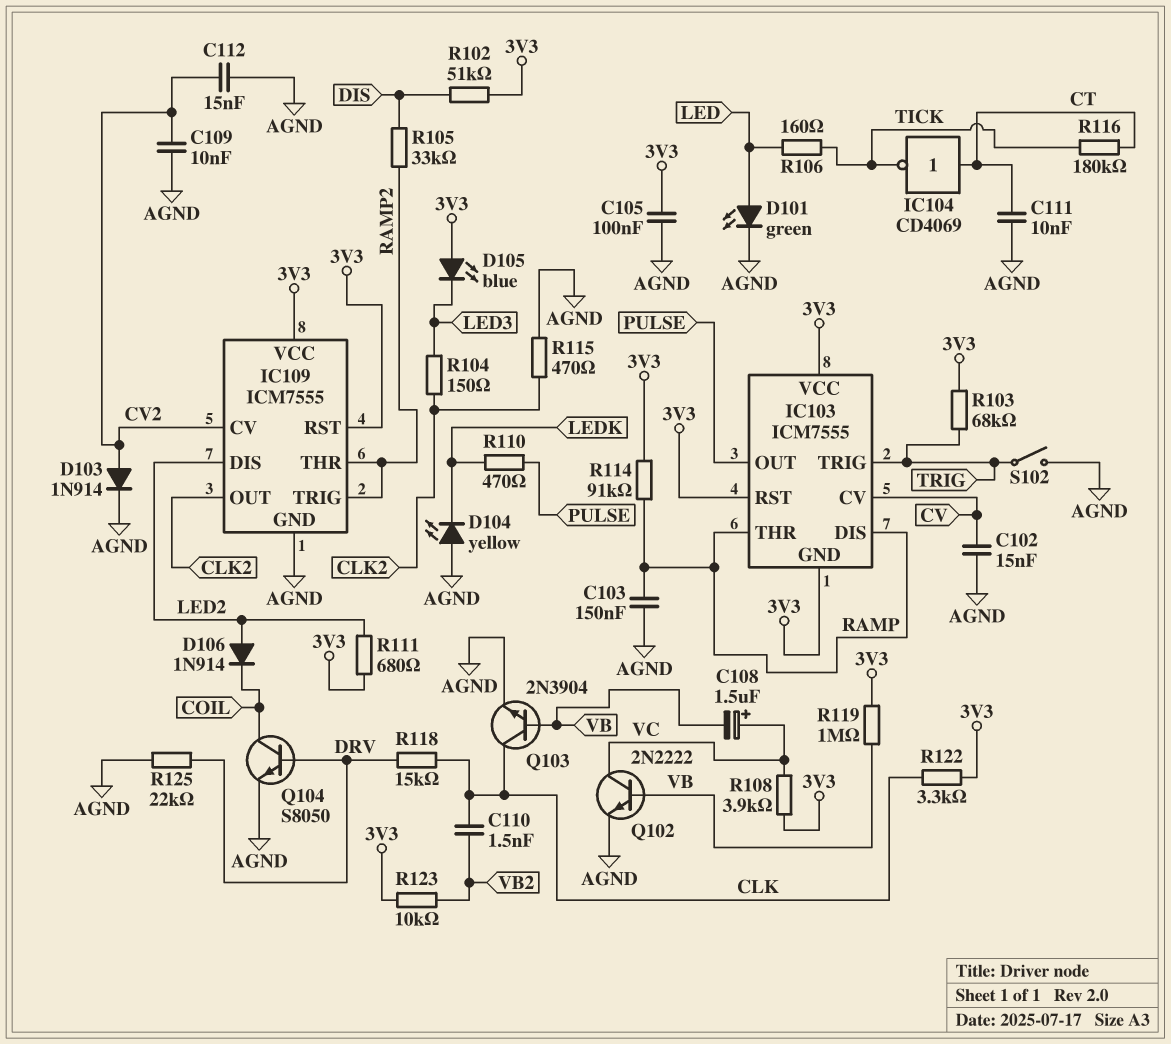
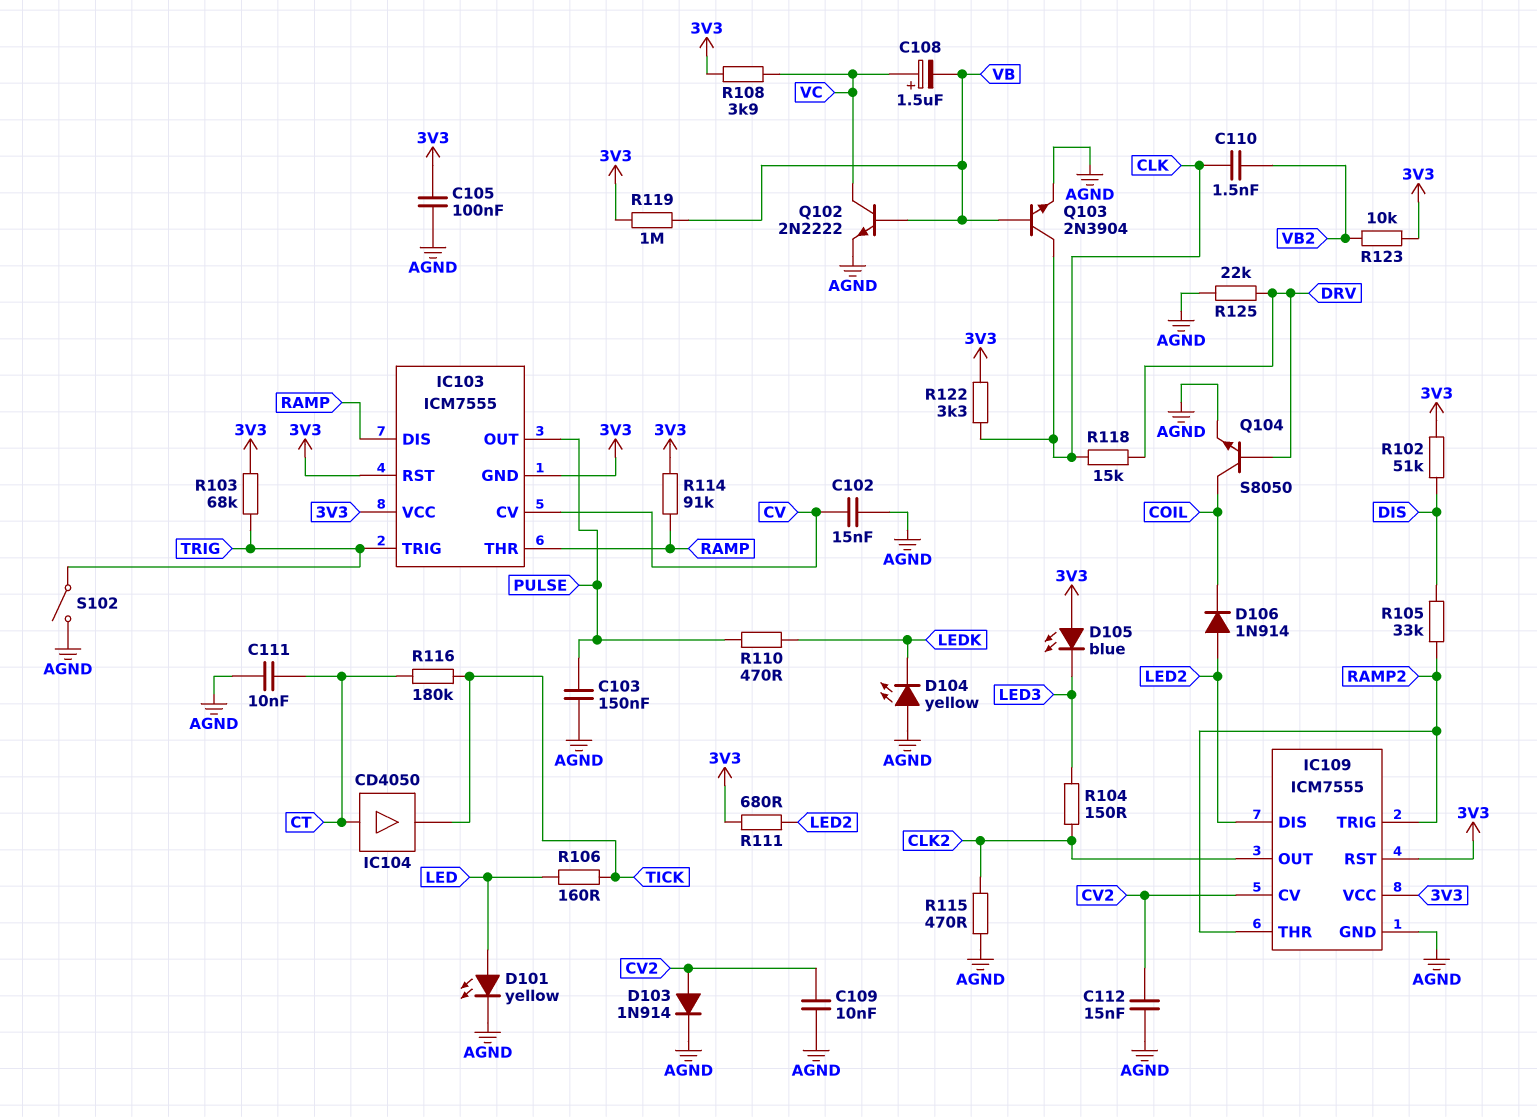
C103: 150nF (AGND, RAMP) -> 150nF (AGND, PULSE)
D101: LED green (A LED, K AGND) -> LED yellow (A LED, K AGND)
IC104: NOT CD4069 (in CT, out TICK) -> buffer CD4050 (in CT, out TICK)

